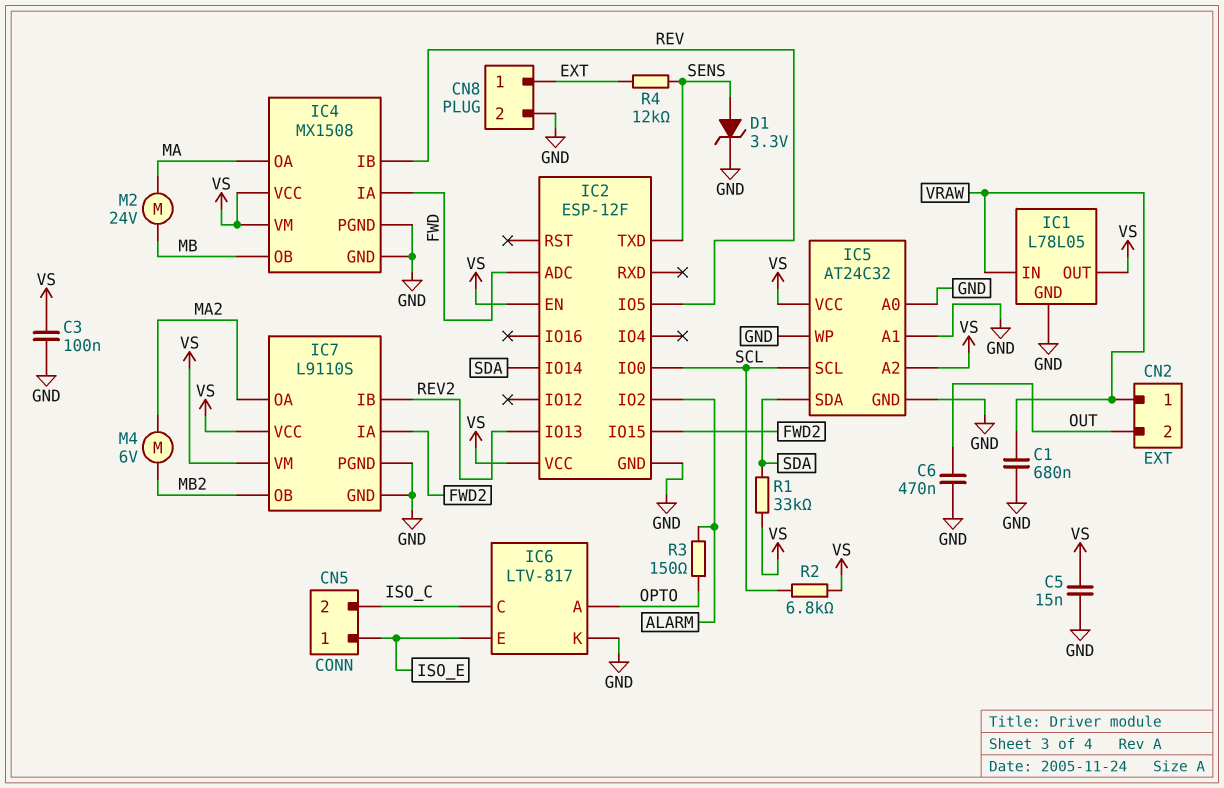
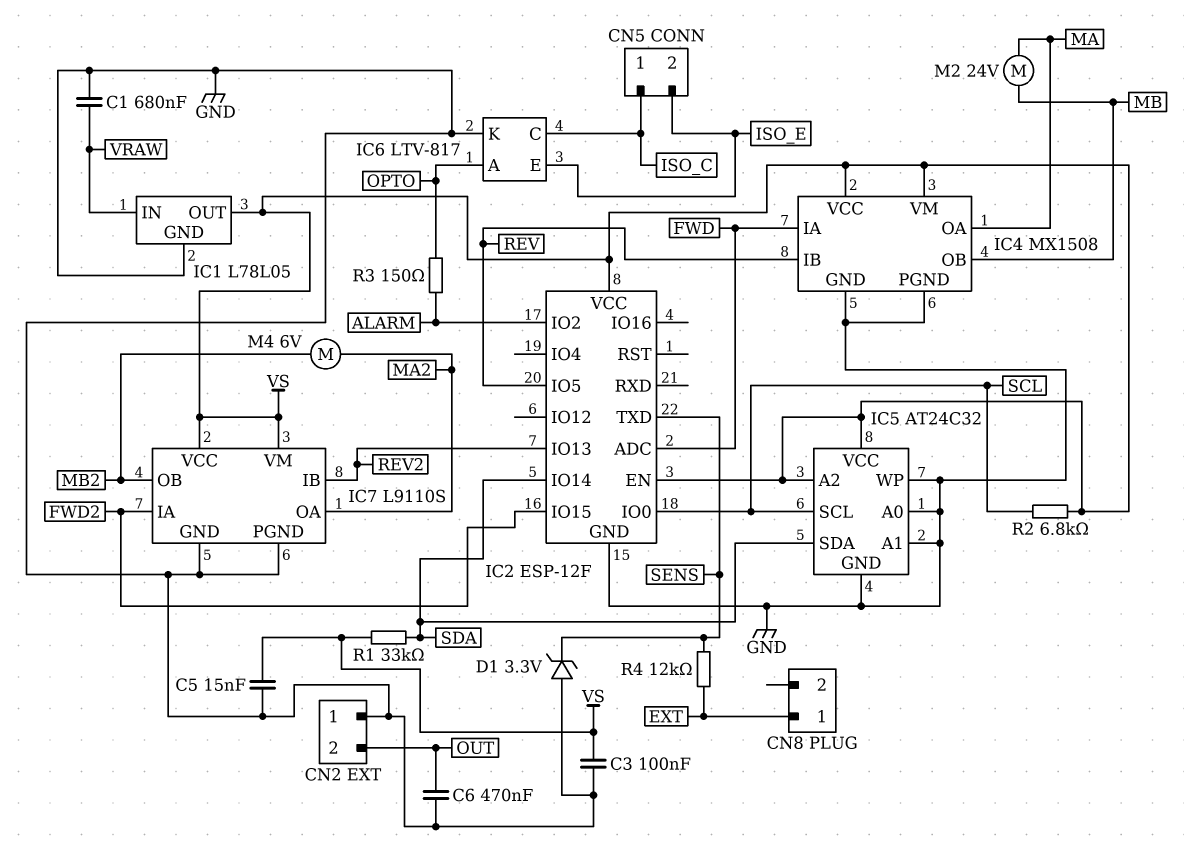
CN2 pin 1: VRAW -> GND
CN5 pin 1: ISO_E -> ISO_C
CN5 pin 2: ISO_C -> ISO_E
CN8 pin 2: GND -> none
D1: zener 3.3V (A SENS, K GND) -> zener 3.3V (A GND, K SENS)

